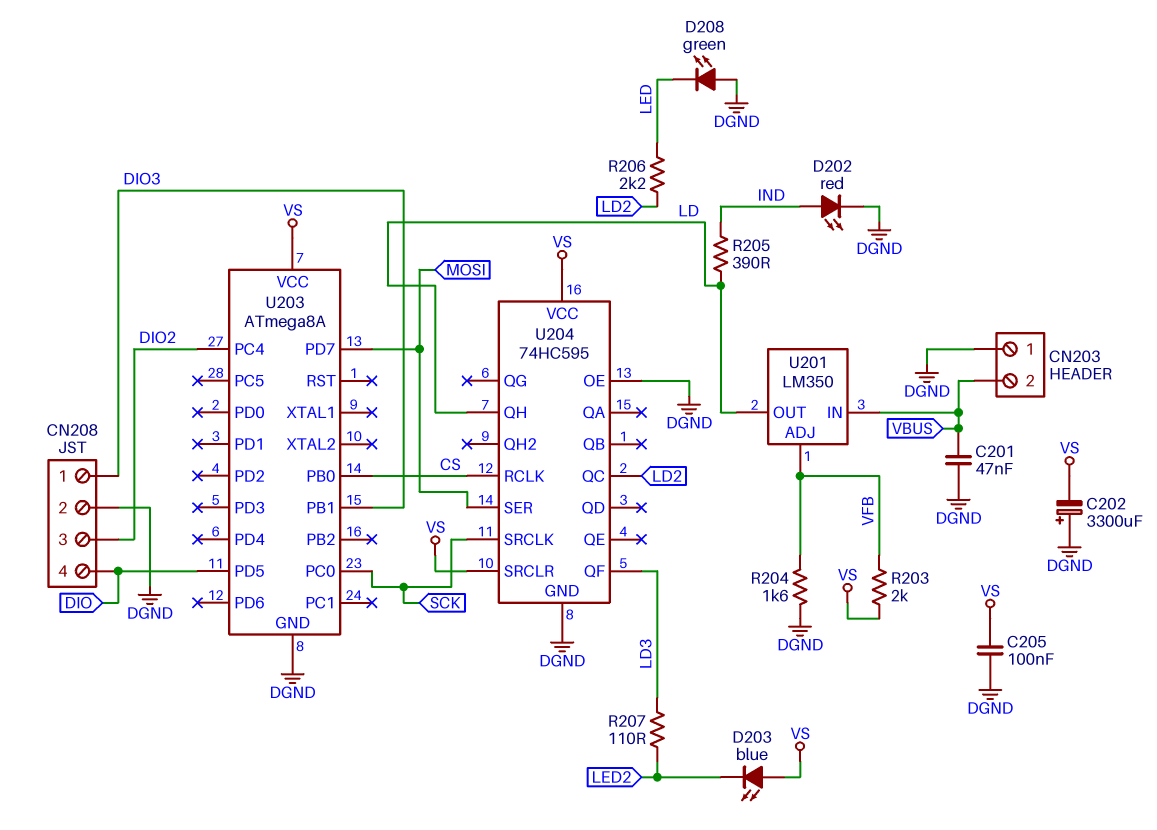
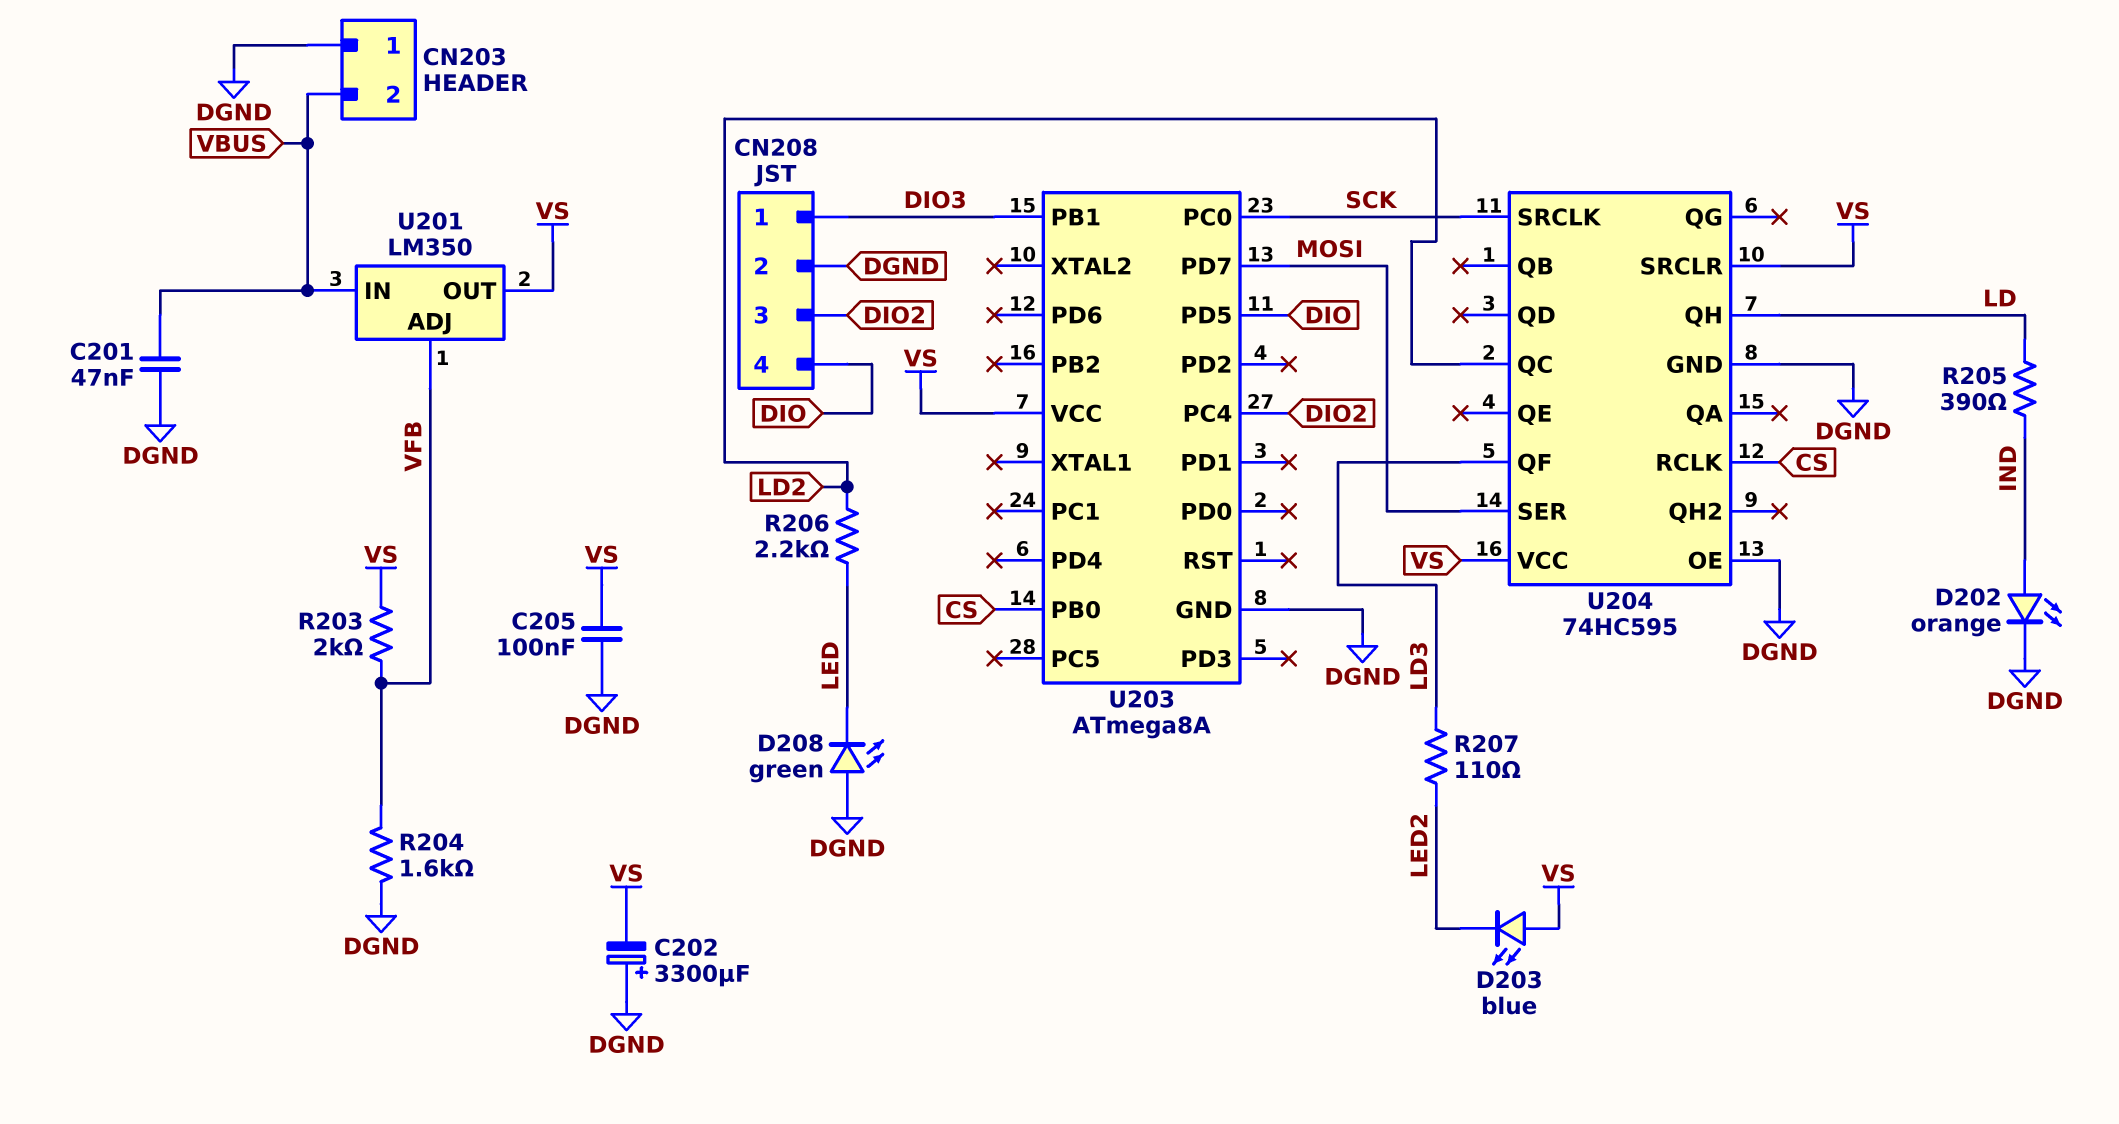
D202: LED red (A IND, K DGND) -> LED orange (A IND, K DGND)
U201 pin OUT: LD -> VS

